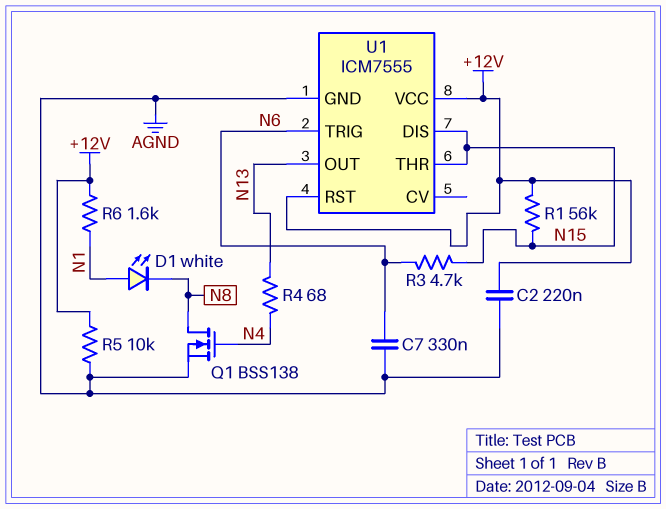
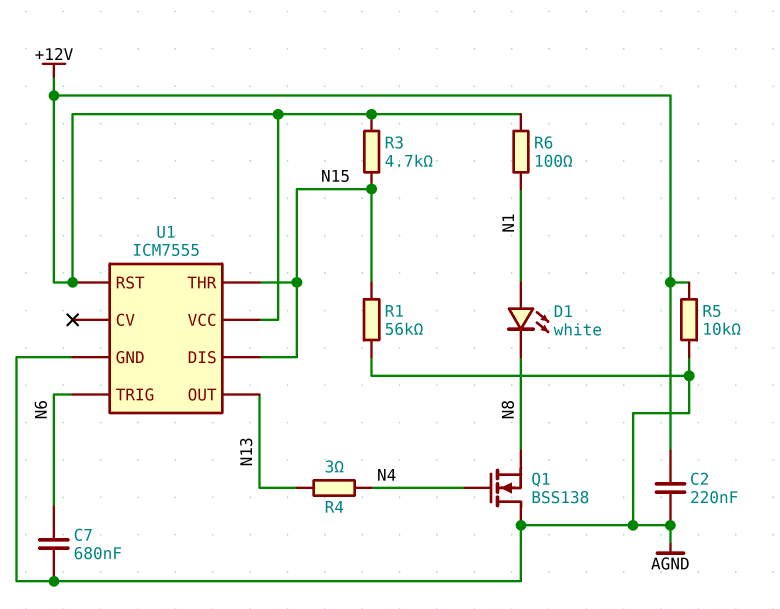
C7: 330nF (AGND, N6) -> 680nF (AGND, N6)
Q1: NMOS BSS138 (G N4, D N8, S AGND) -> NMOS BSS138 (G N4, D AGND, S N8)
R1: 56k (+12V, N15) -> 56k (AGND, N15)
R3: 4.7k (N6, N15) -> 4.7k (+12V, N15)
R4: 68 (N4, N13) -> 3 (N4, N13)
R6: 1.6k (+12V, N1) -> 100 (+12V, N1)

